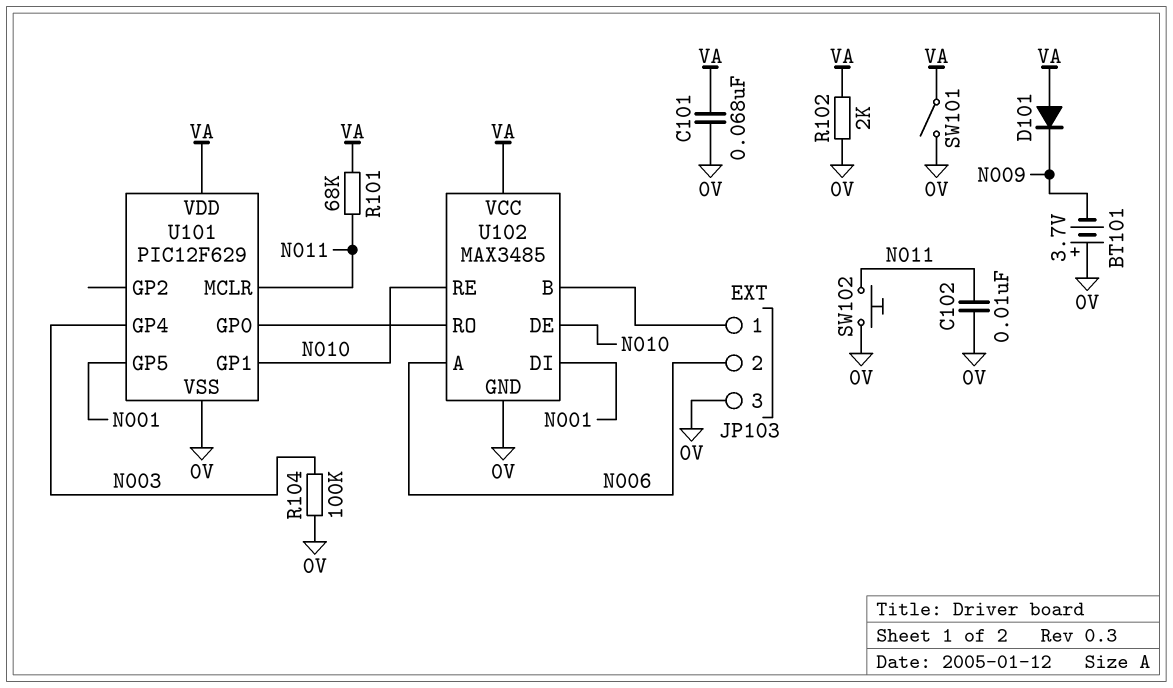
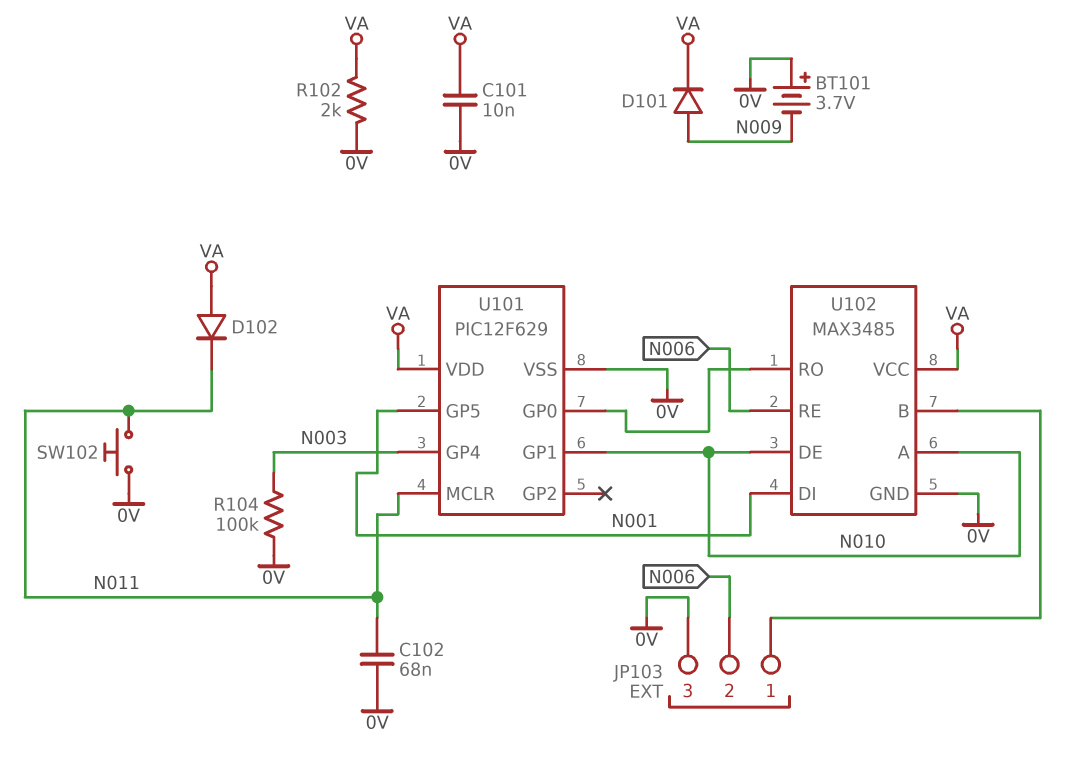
C101: 68nF (0V, VA) -> 10nF (0V, VA)
C102: 10nF (0V, N011) -> 68nF (0V, N011)
D101: diode (A VA, K N009) -> diode (A N009, K VA)
D102: none -> diode (A VA, K N011)
R101: 68k (N011, VA) -> none
SW101: switch (0V, VA) -> none
U102 pin A: N006 -> N010
U102 pin RE: N010 -> N006

